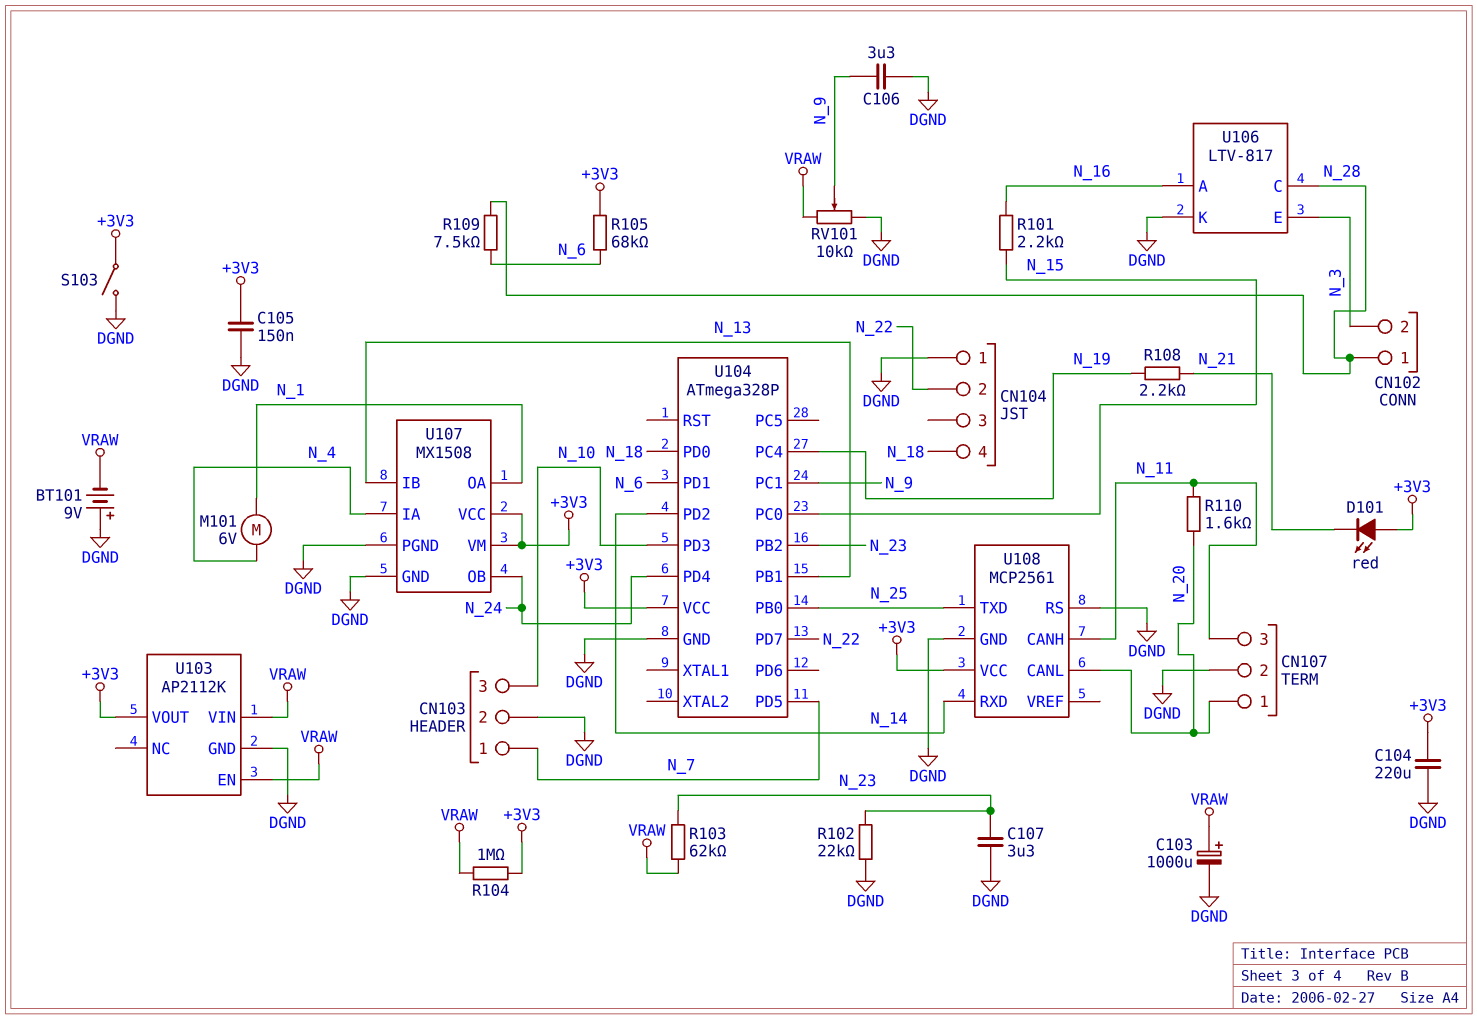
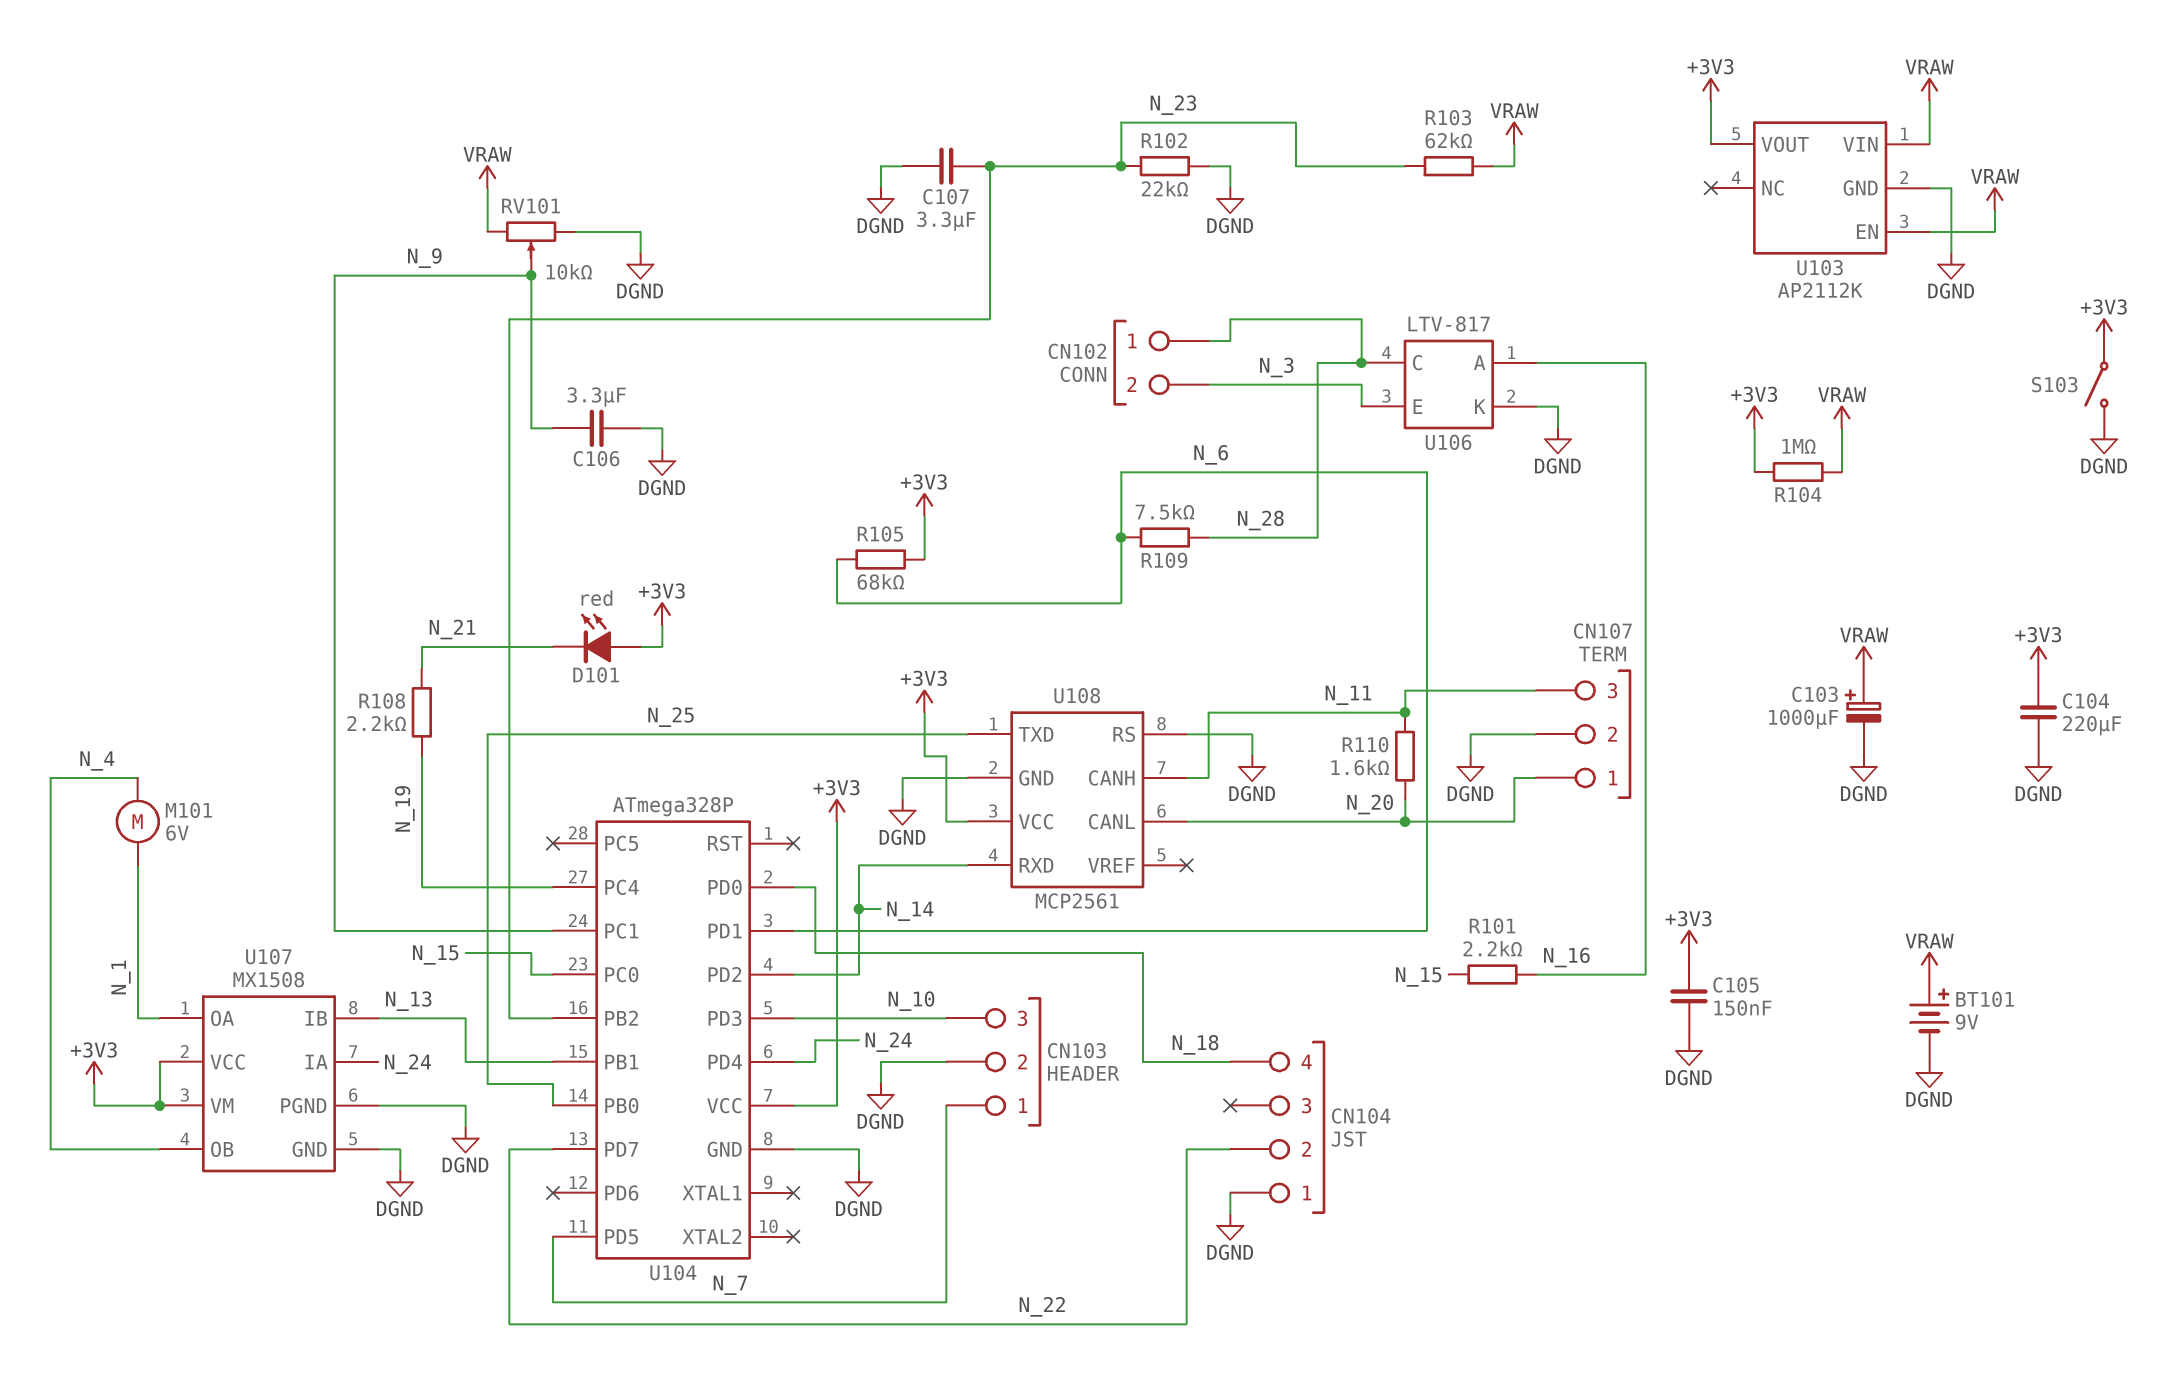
BT101: 9V (plus DGND, minus VRAW) -> 9V (plus VRAW, minus DGND)
U107 pin IA: N_4 -> N_24
U107 pin OB: N_24 -> N_4

